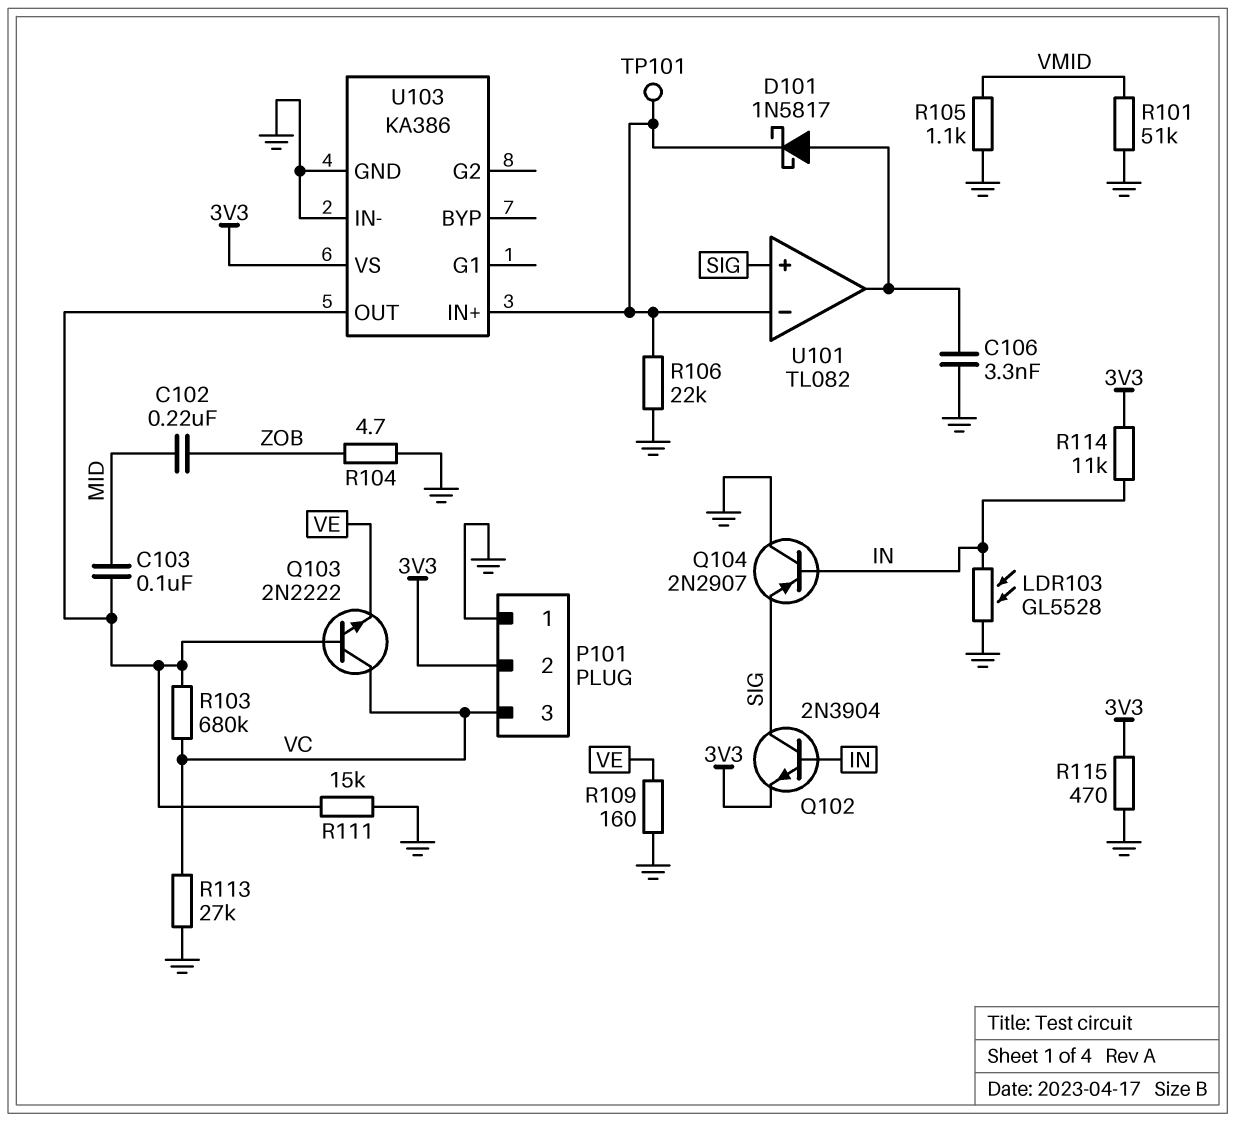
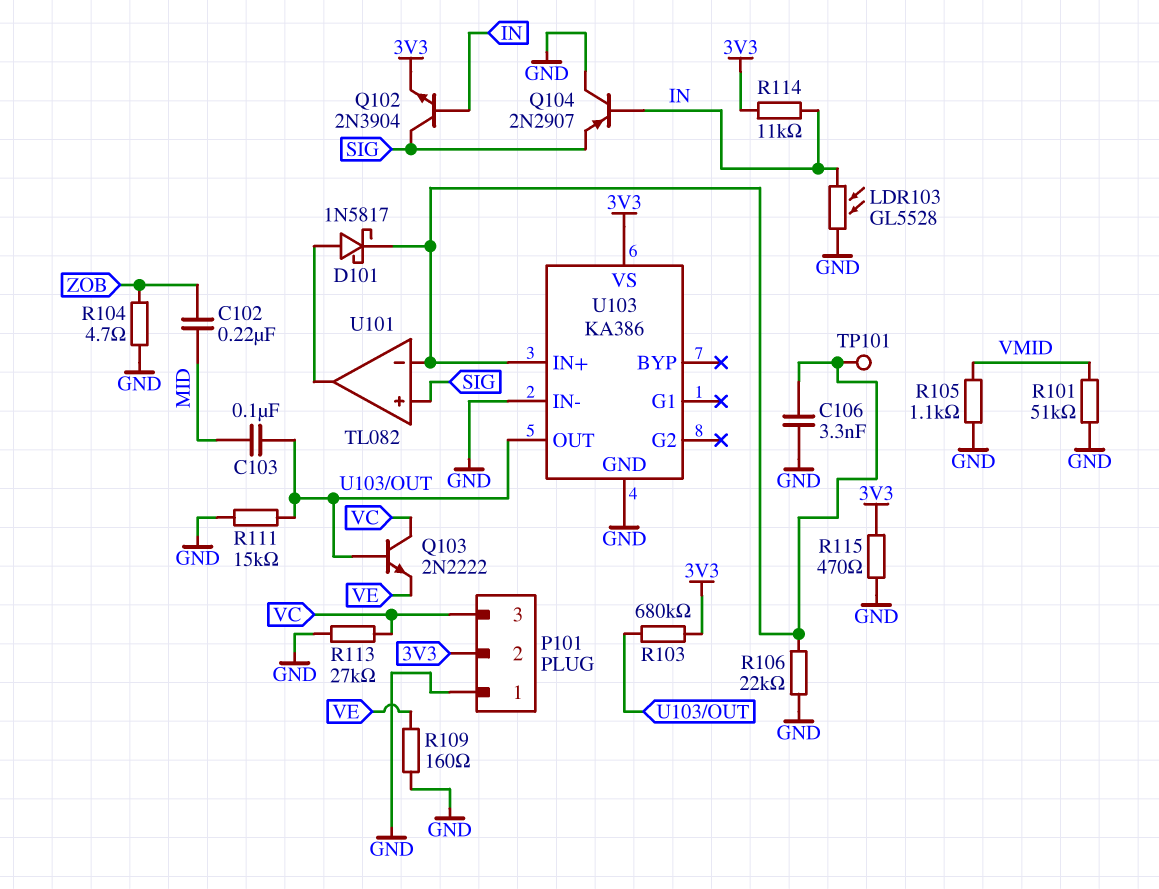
C106: 3.3nF (GND, U101/out) -> 3.3nF (GND, U101/in-)
R103: 680k (U103/OUT, VC) -> 680k (3V3, U103/OUT)

